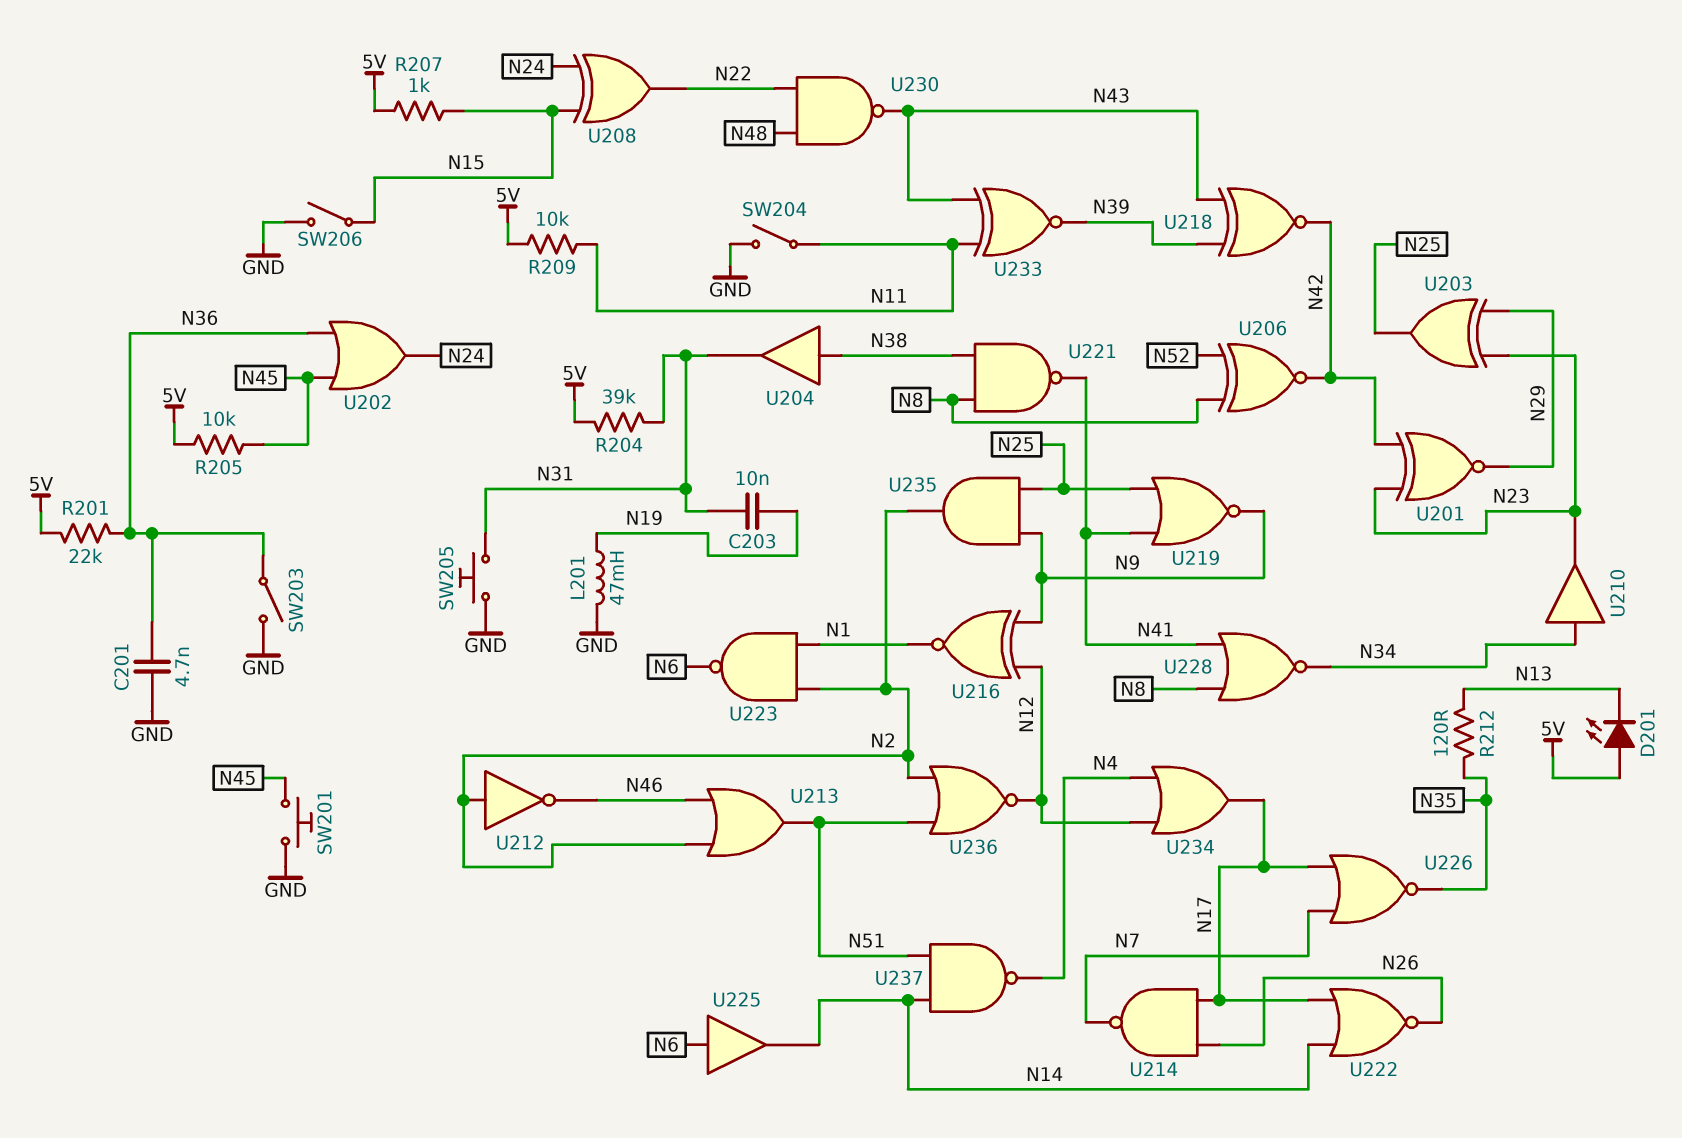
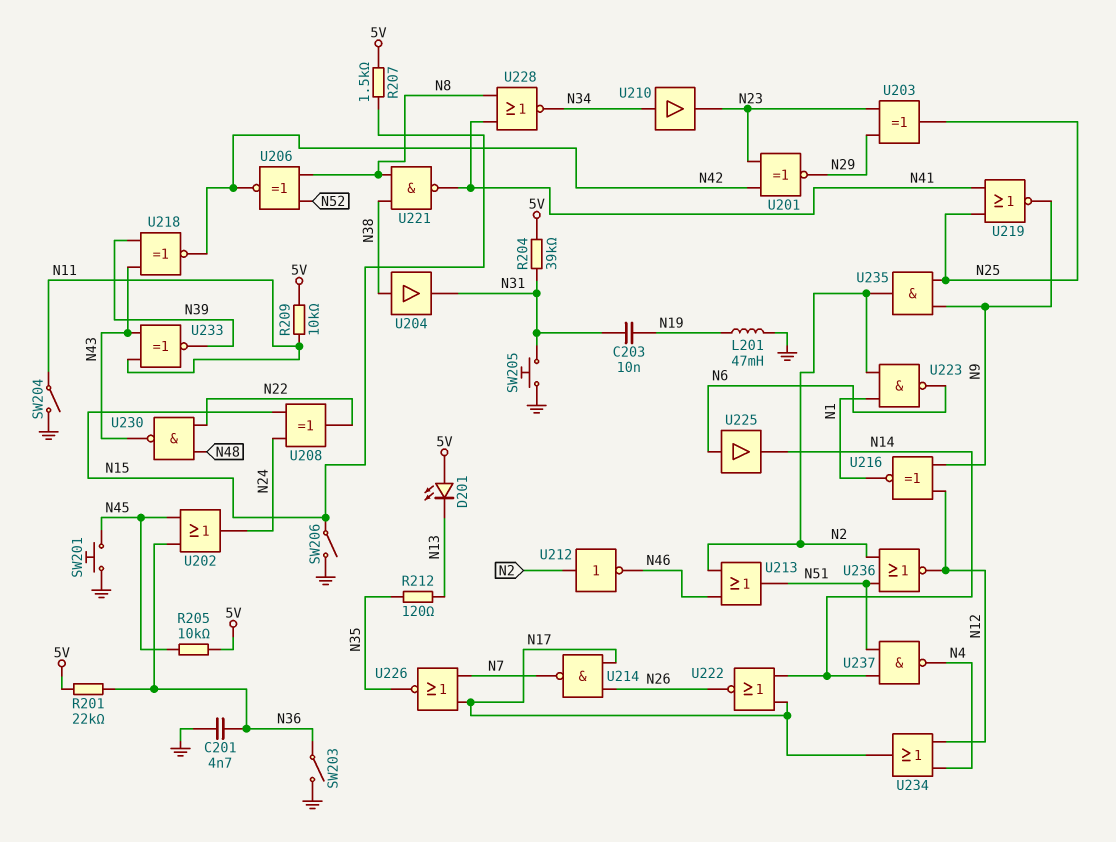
R207: 1k (5V, N15) -> 1.5k (5V, N15)

